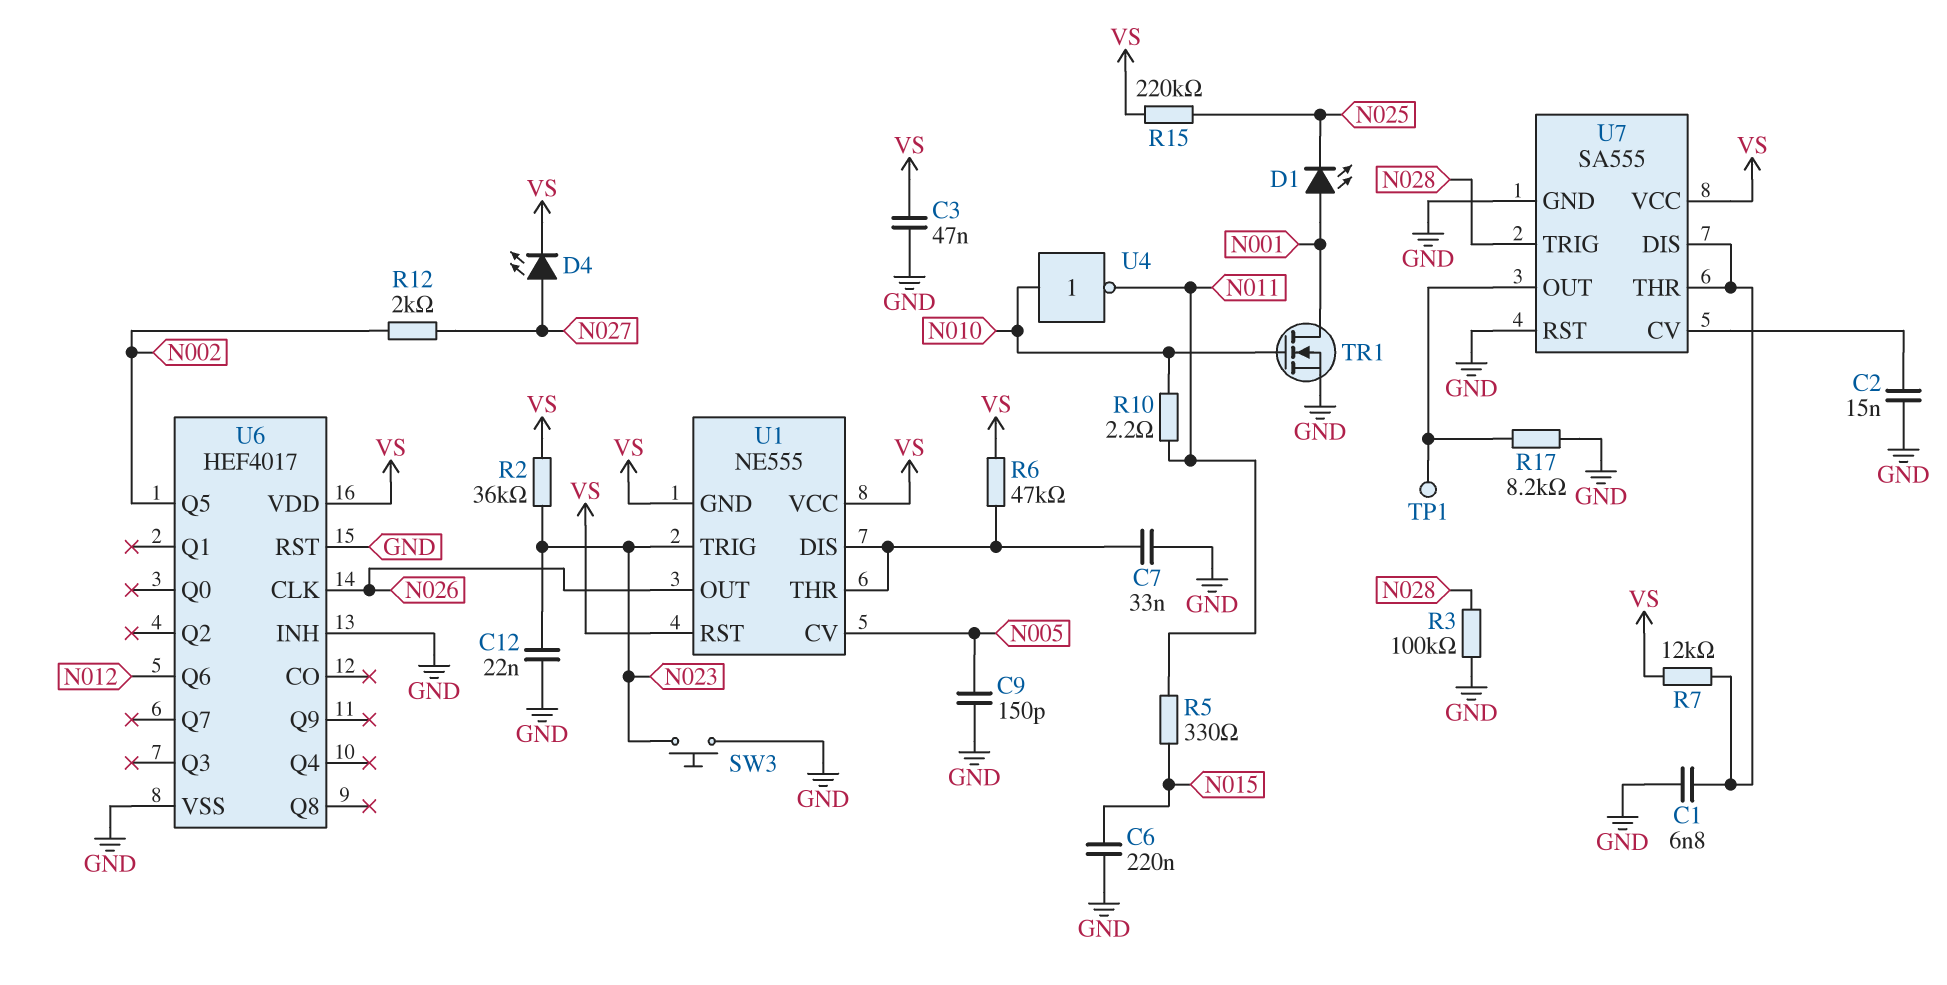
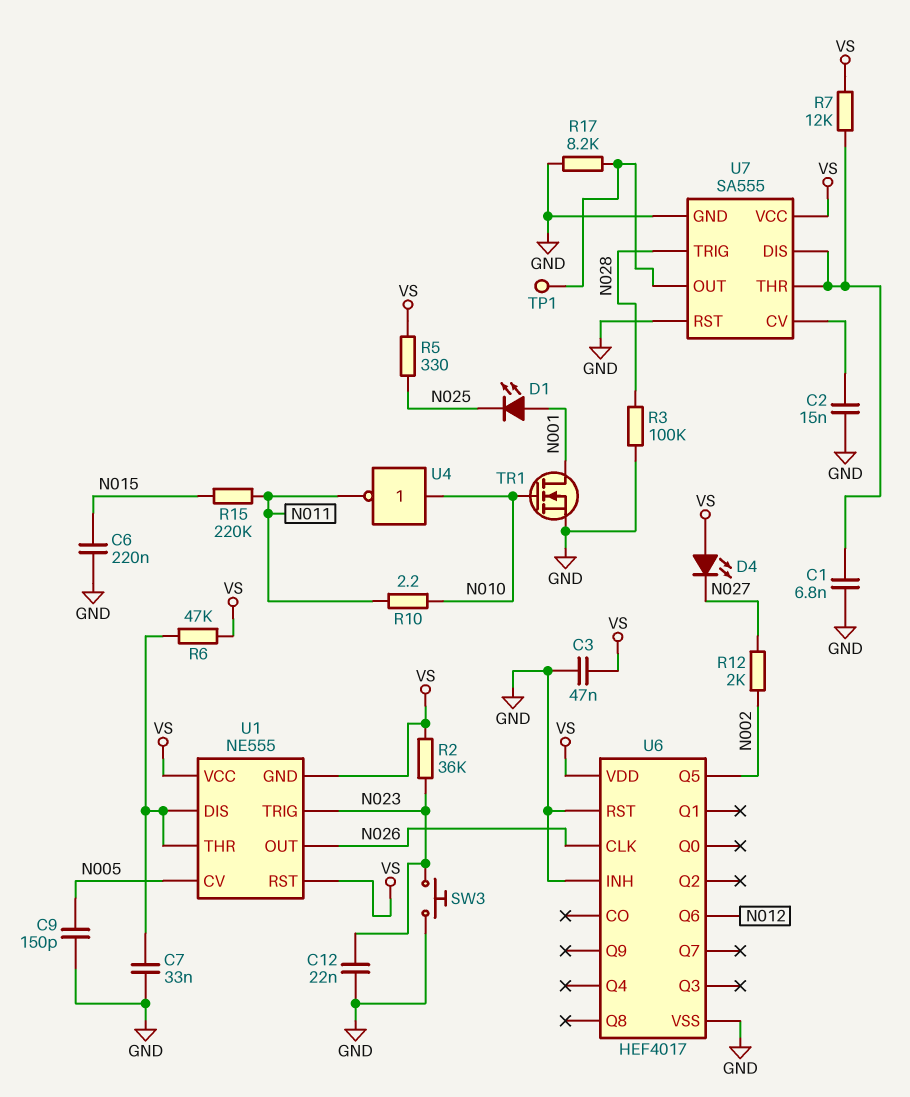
D4: LED (A N027, K VS) -> LED (A VS, K N027)
R5: 330 (N011, N015) -> 330 (N025, VS)
R15: 220k (N025, VS) -> 220k (N011, N015)

